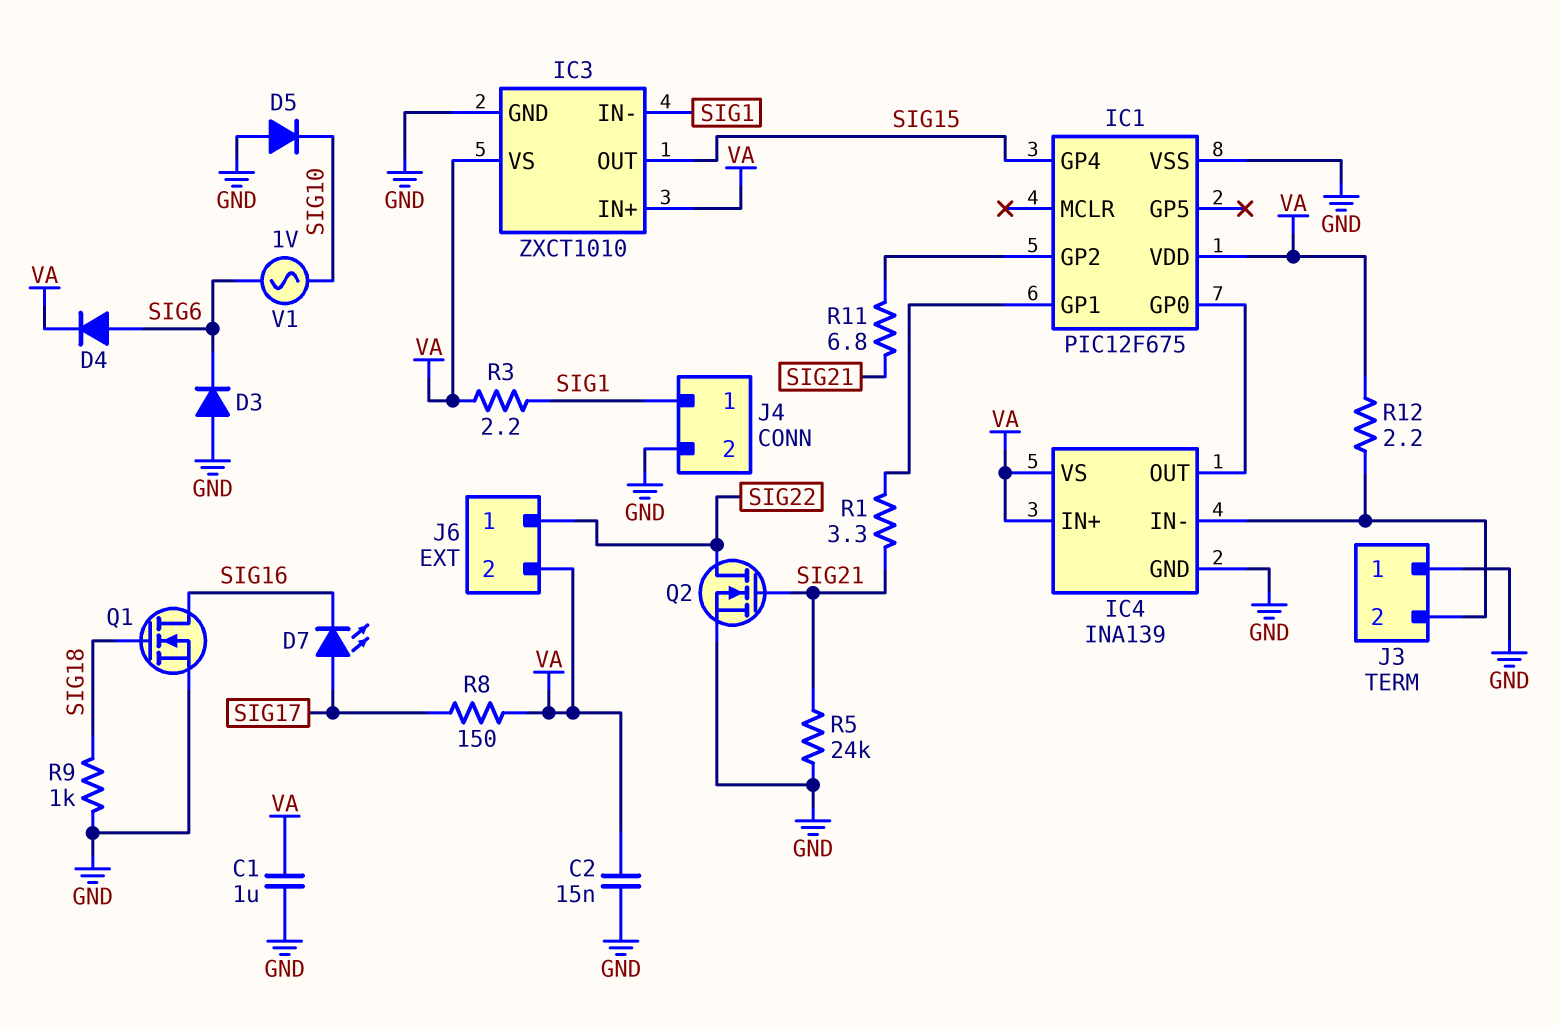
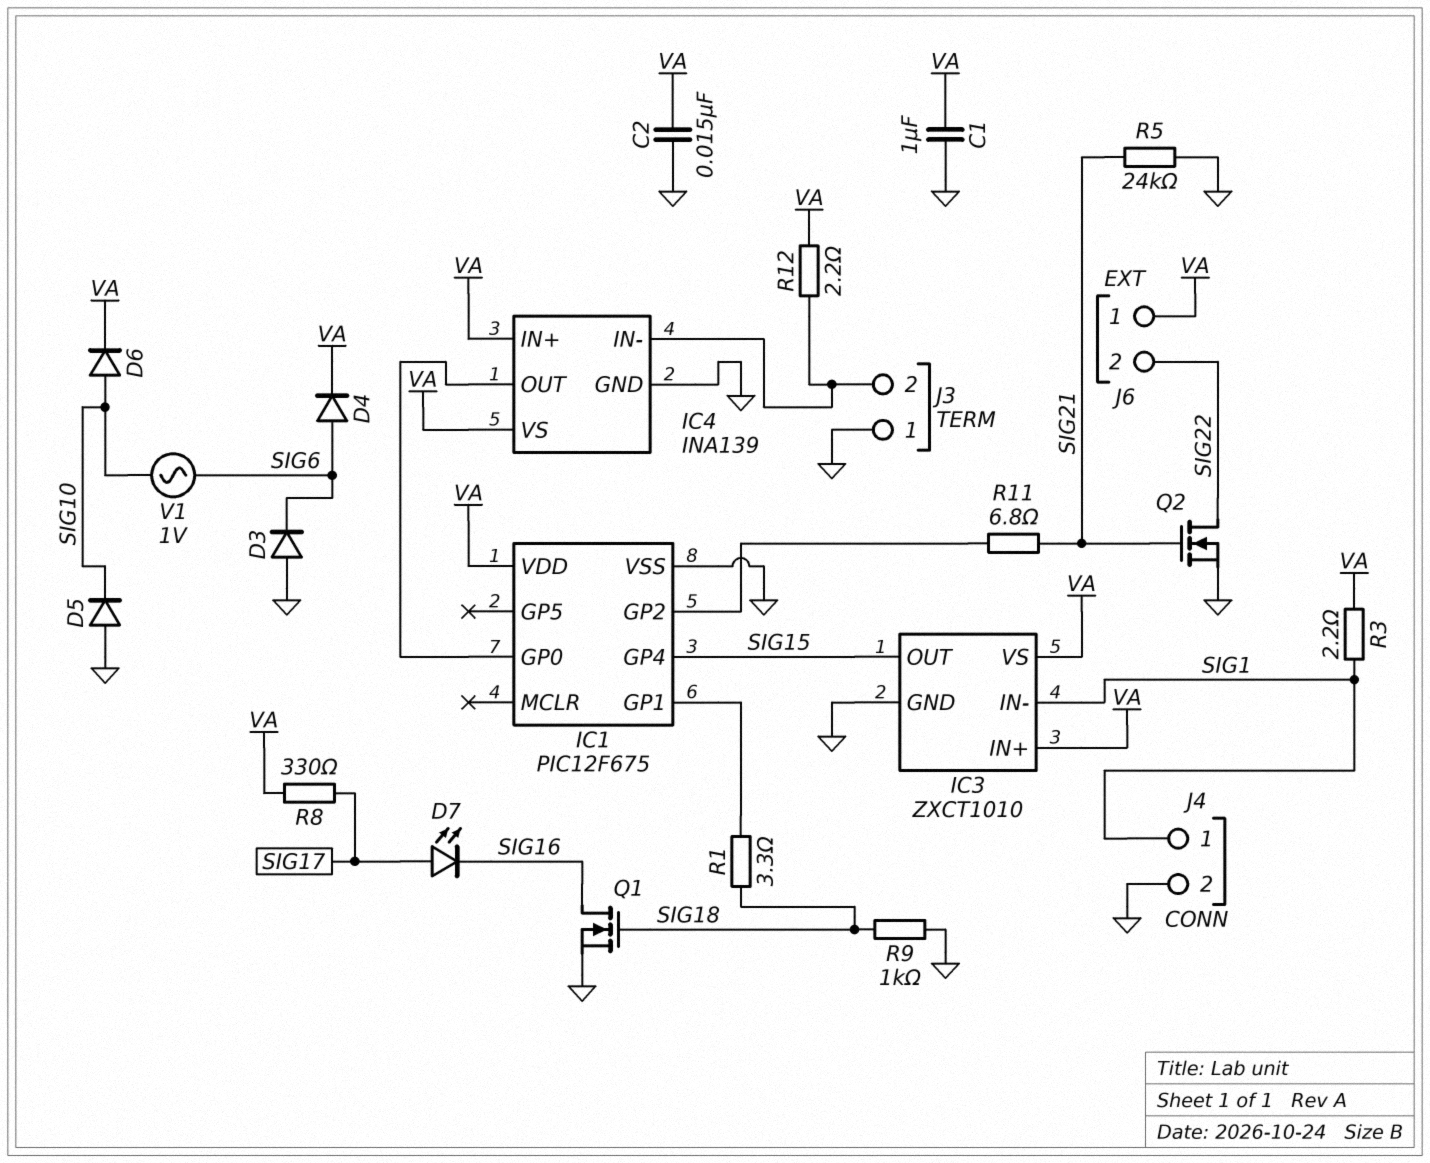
D6: none -> diode (A SIG10, K VA)
J6 pin 1: SIG22 -> VA
J6 pin 2: VA -> SIG22
R1: 3.3 (IC1/GP1, SIG21) -> 3.3 (IC1/GP1, SIG18)
R8: 150 (SIG17, VA) -> 330 (SIG17, VA)

